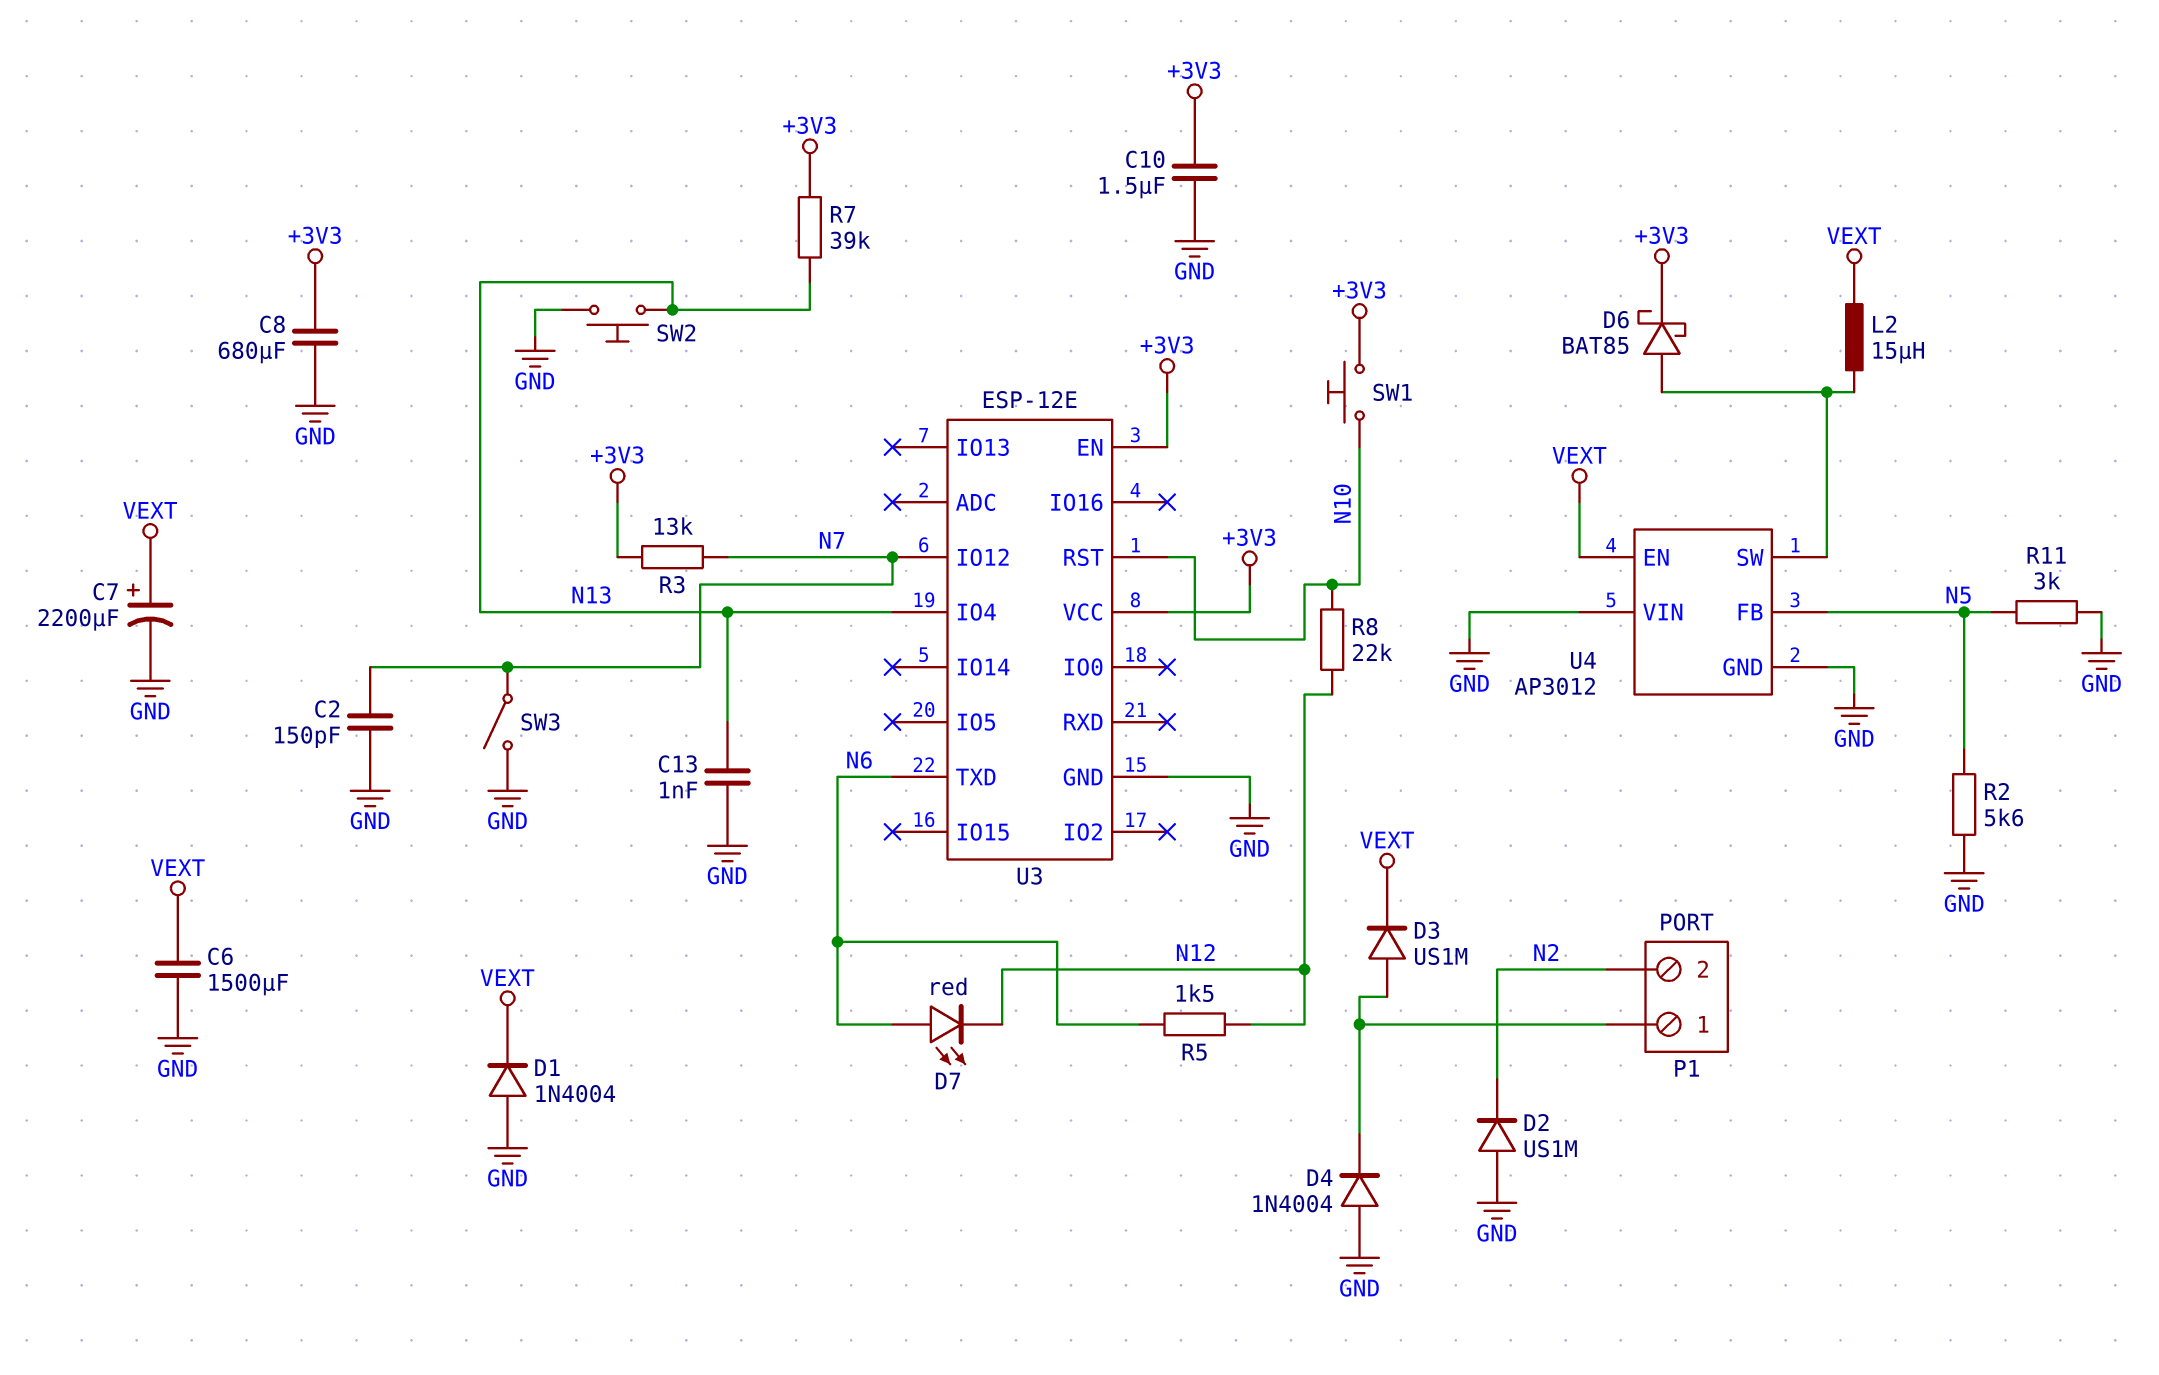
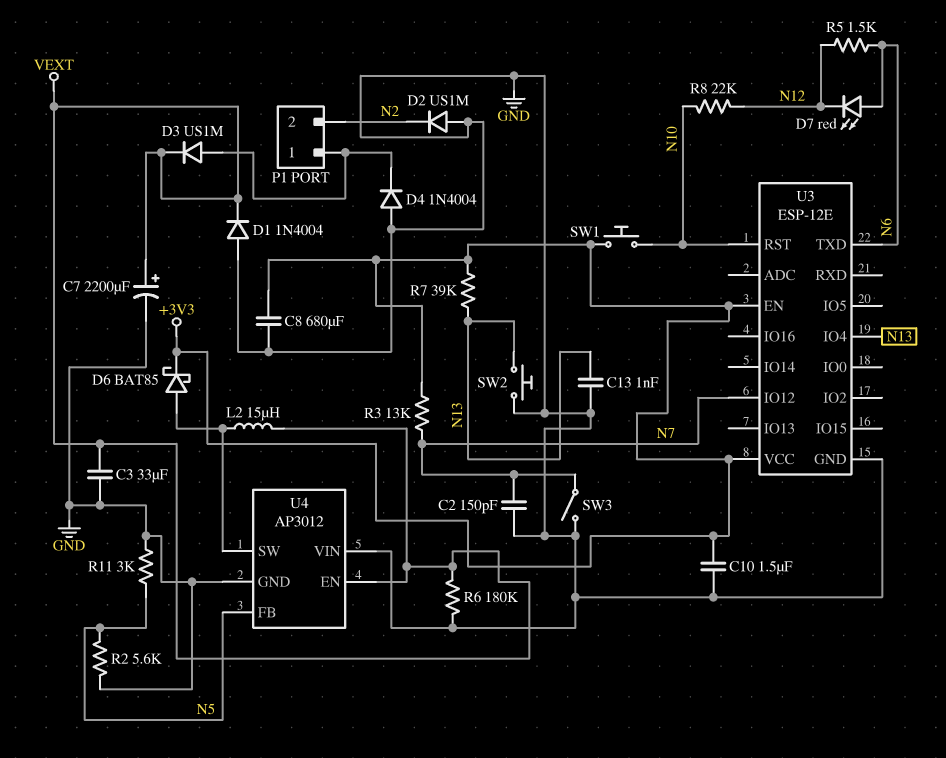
C3: none -> 33uF (GND, VEXT)
C6: 1500uF (GND, VEXT) -> none
R6: none -> 180k (GND, VEXT)

